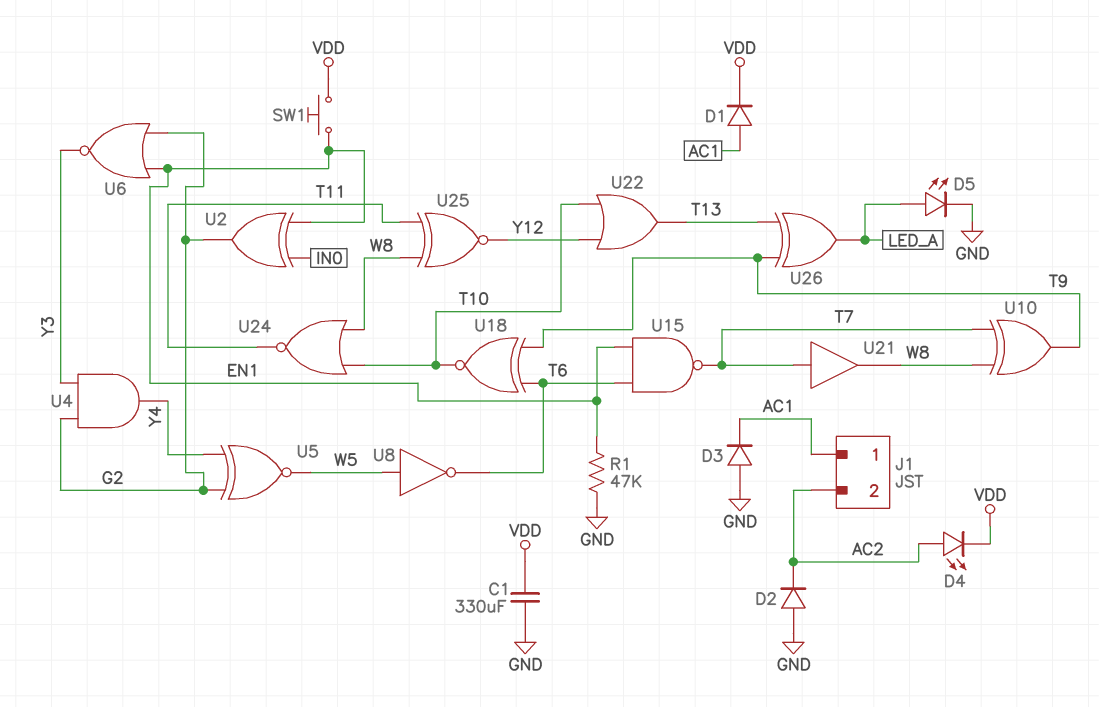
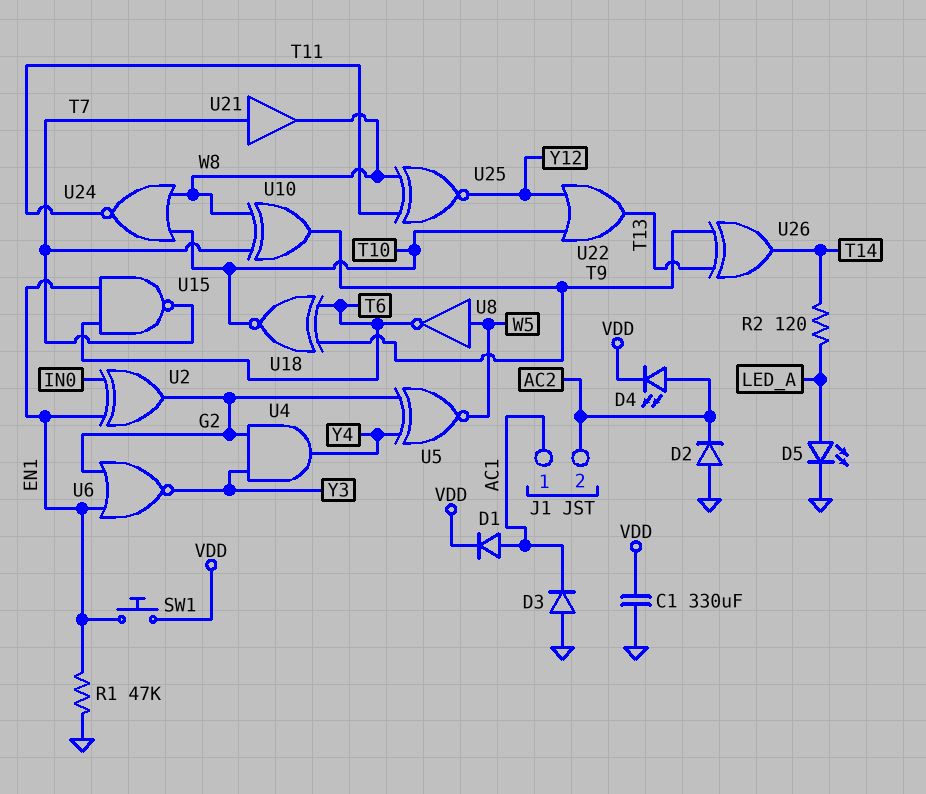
R2: none -> 120 (LED_A, T14)
U26: XOR (in T9, in T13, out LED_A) -> XOR (in T9, in T13, out T14)

